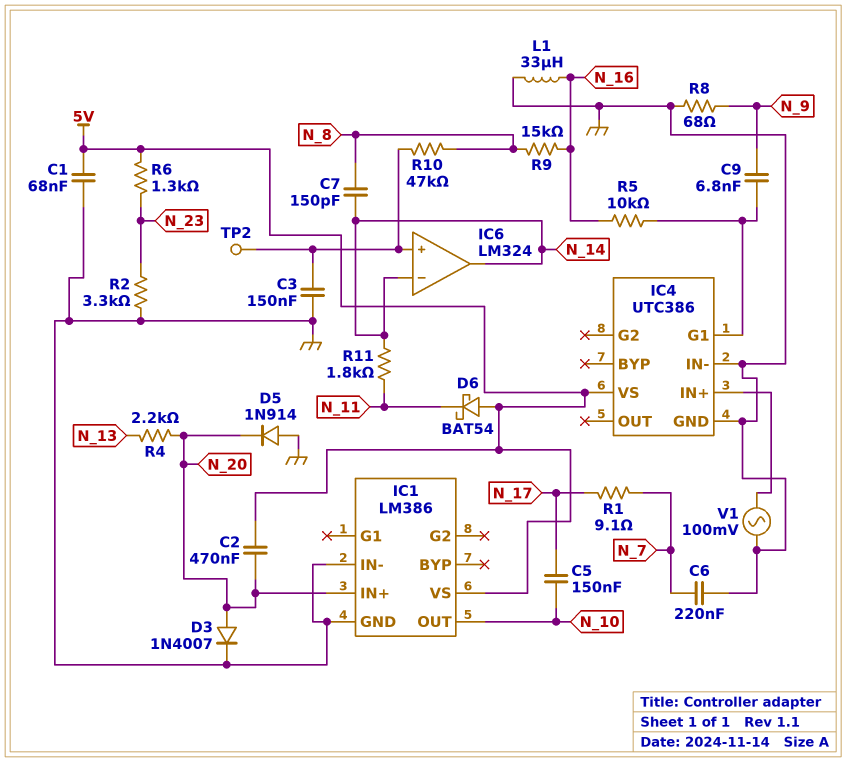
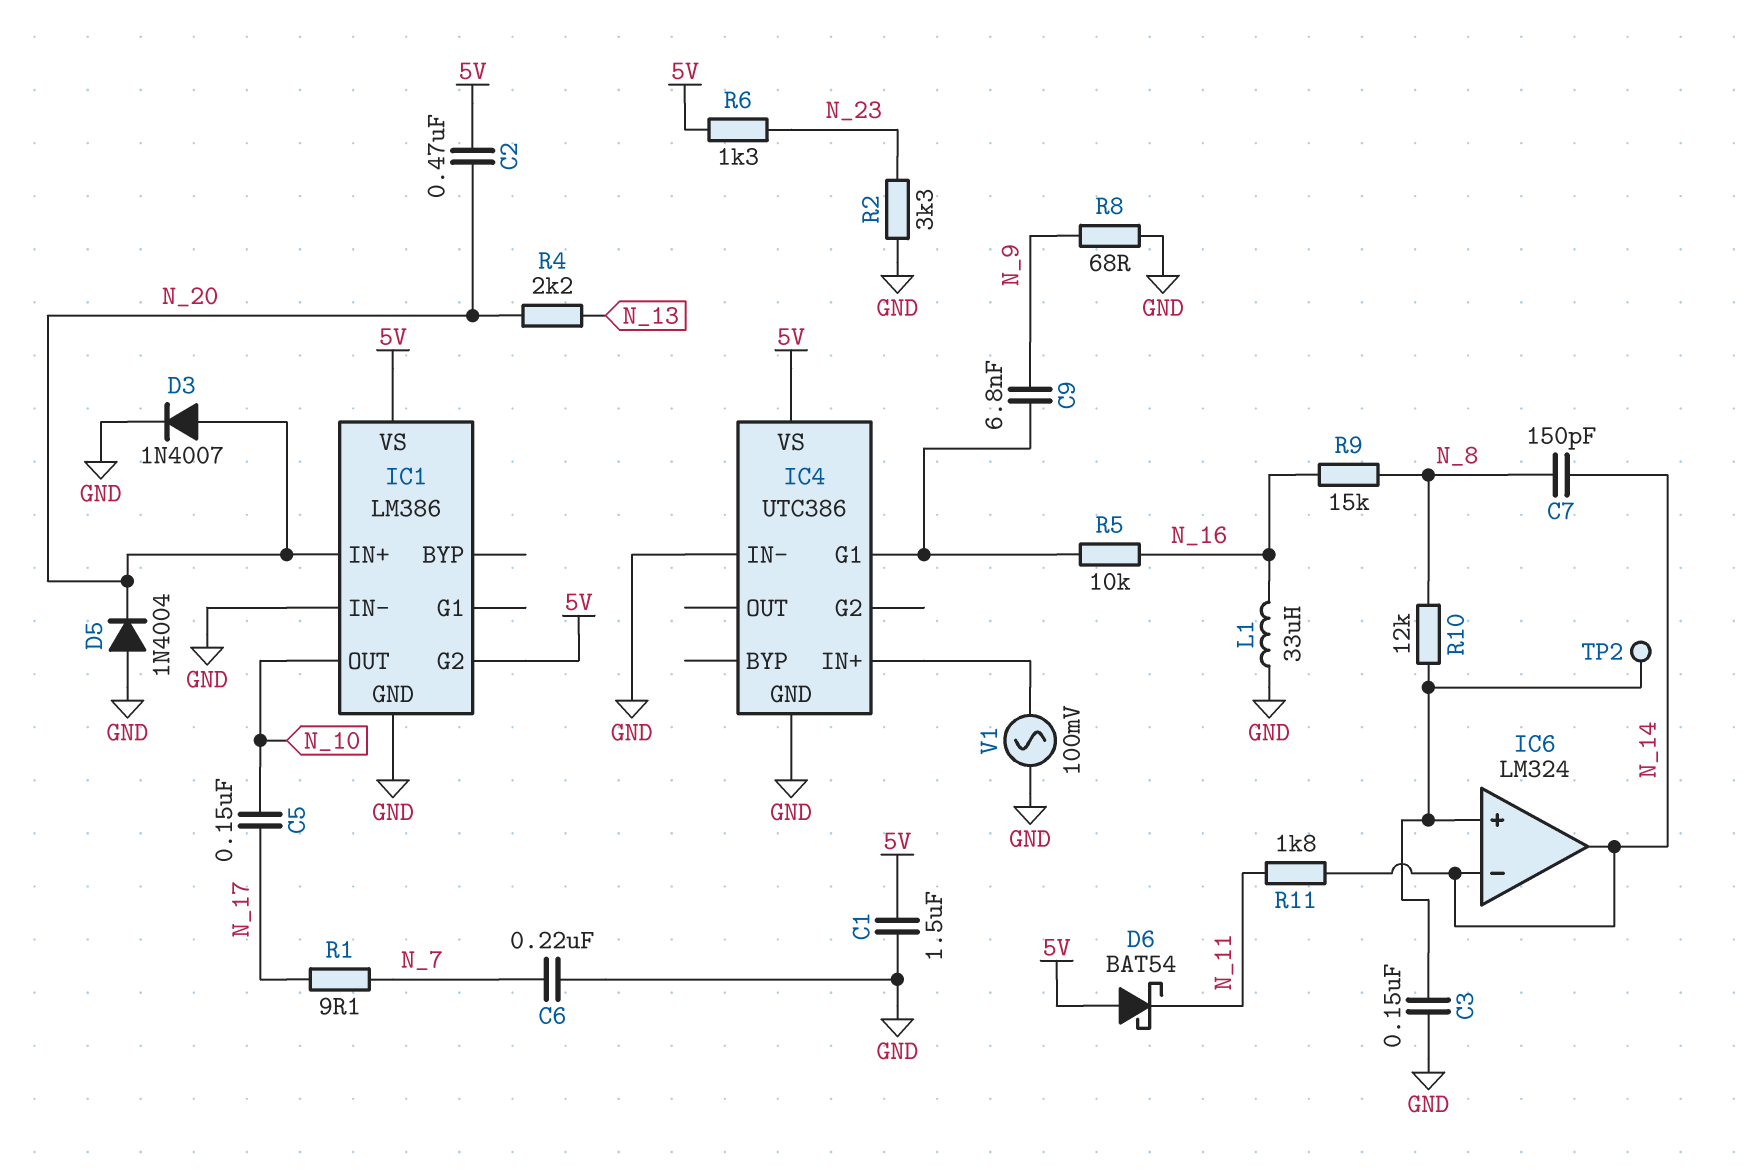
C1: 68nF (5V, GND) -> 1.5uF (5V, GND)
D5: diode 1N914 (A GND, K N_20) -> diode 1N4004 (A GND, K N_20)
IC1 pin G2: none -> 5V
R10: 47k (IC6/in+, N_8) -> 12k (IC6/in+, N_8)

